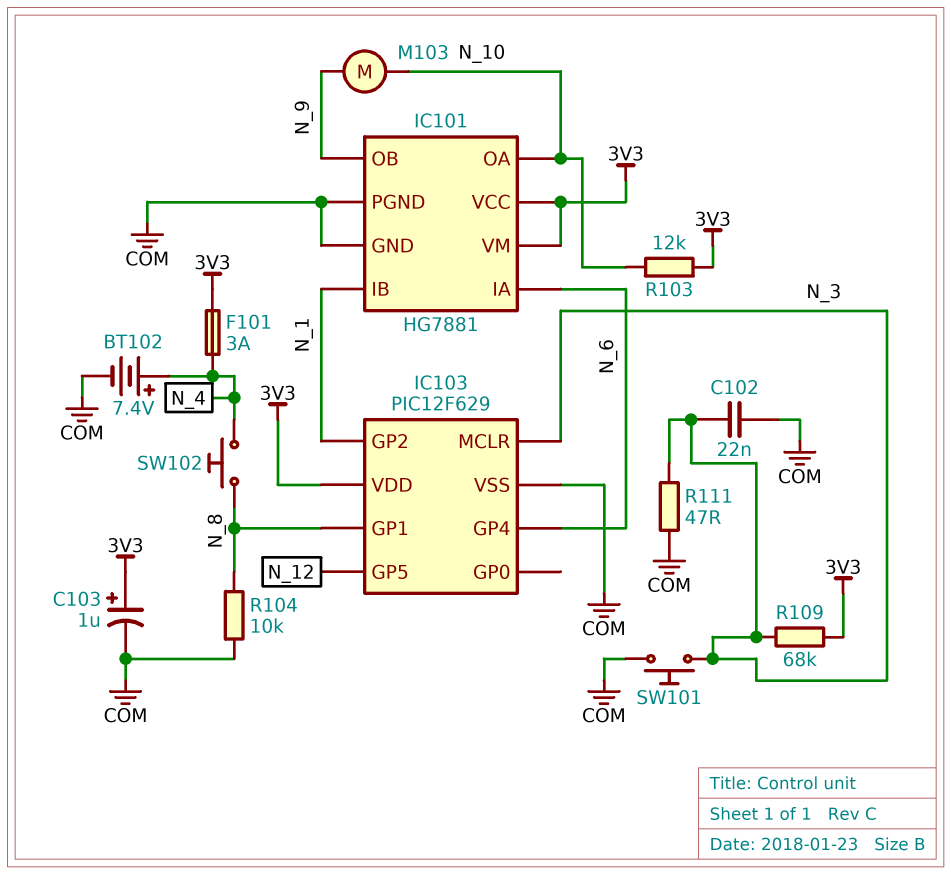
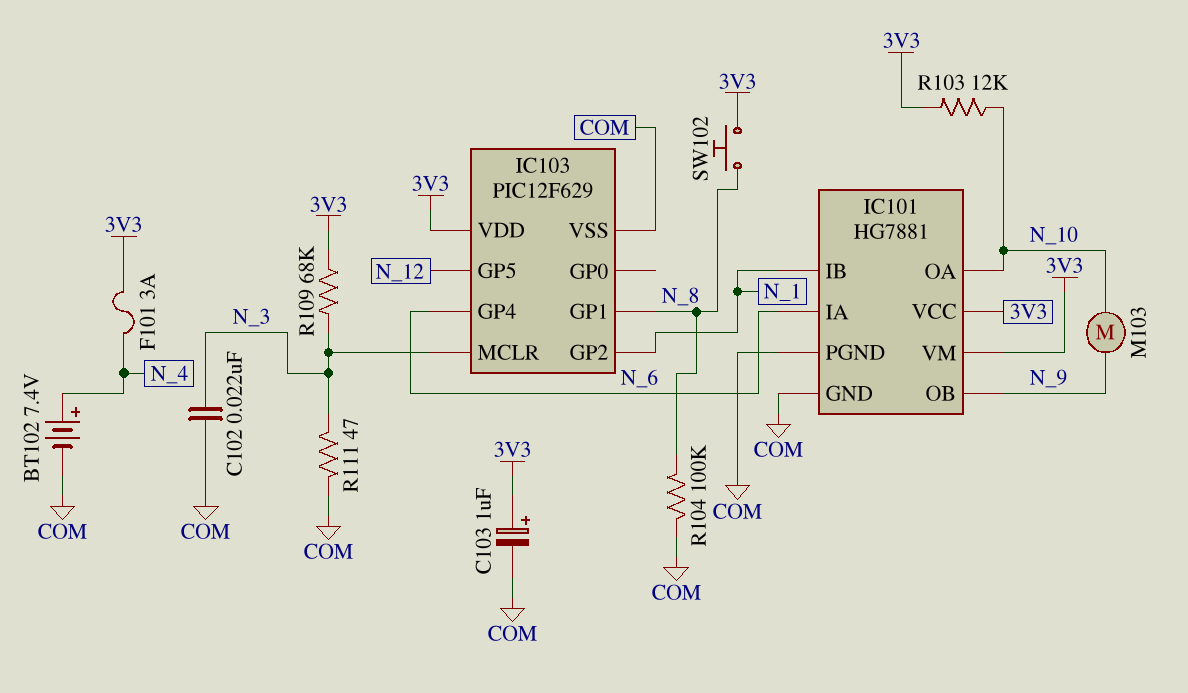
R104: 10k (COM, N_8) -> 100k (COM, N_8)
SW101: button (COM, N_3) -> none
SW102: button (N_4, N_8) -> button (3V3, N_8)

